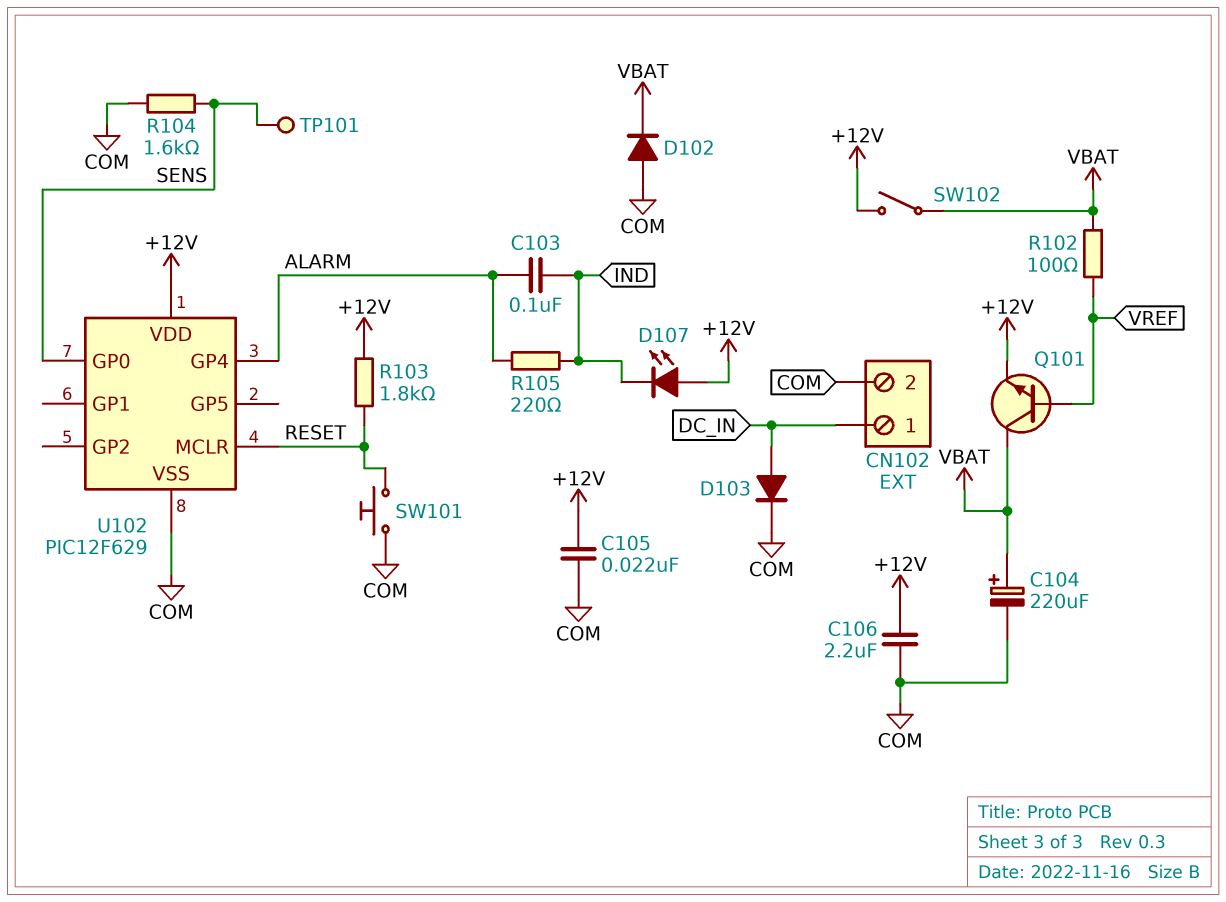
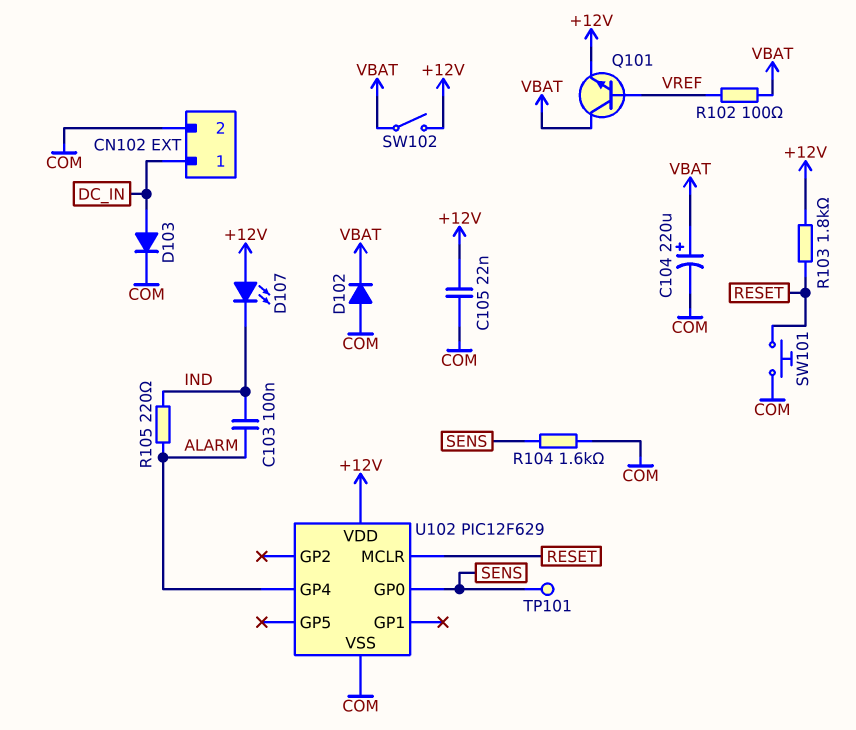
C106: 2.2uF (+12V, COM) -> none

